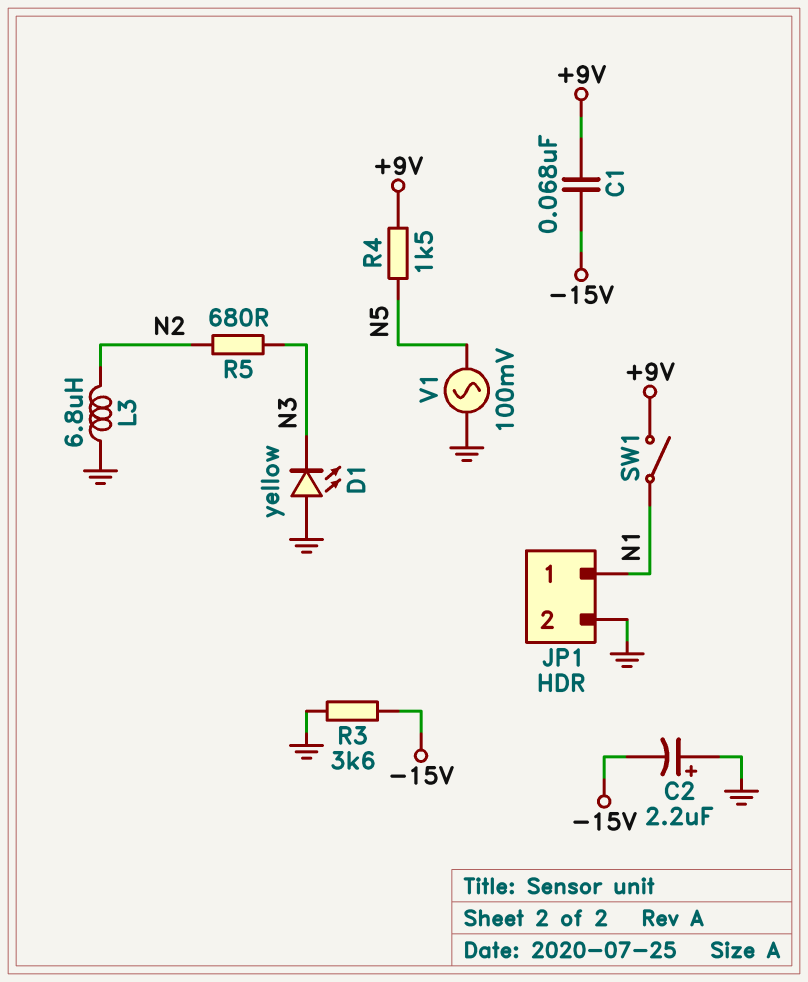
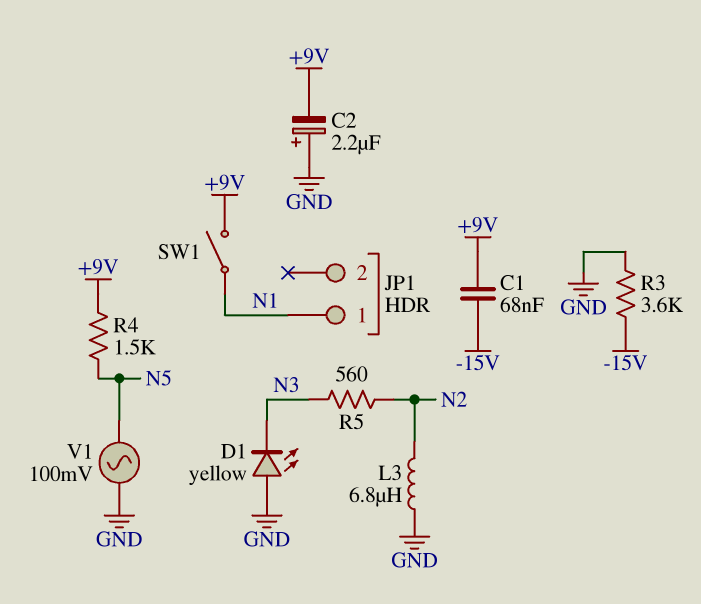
C2: 2.2uF (plus GND, minus -15V) -> 2.2uF (plus GND, minus +9V)
JP1 pin 2: GND -> none
R5: 680 (N2, N3) -> 560 (N2, N3)

